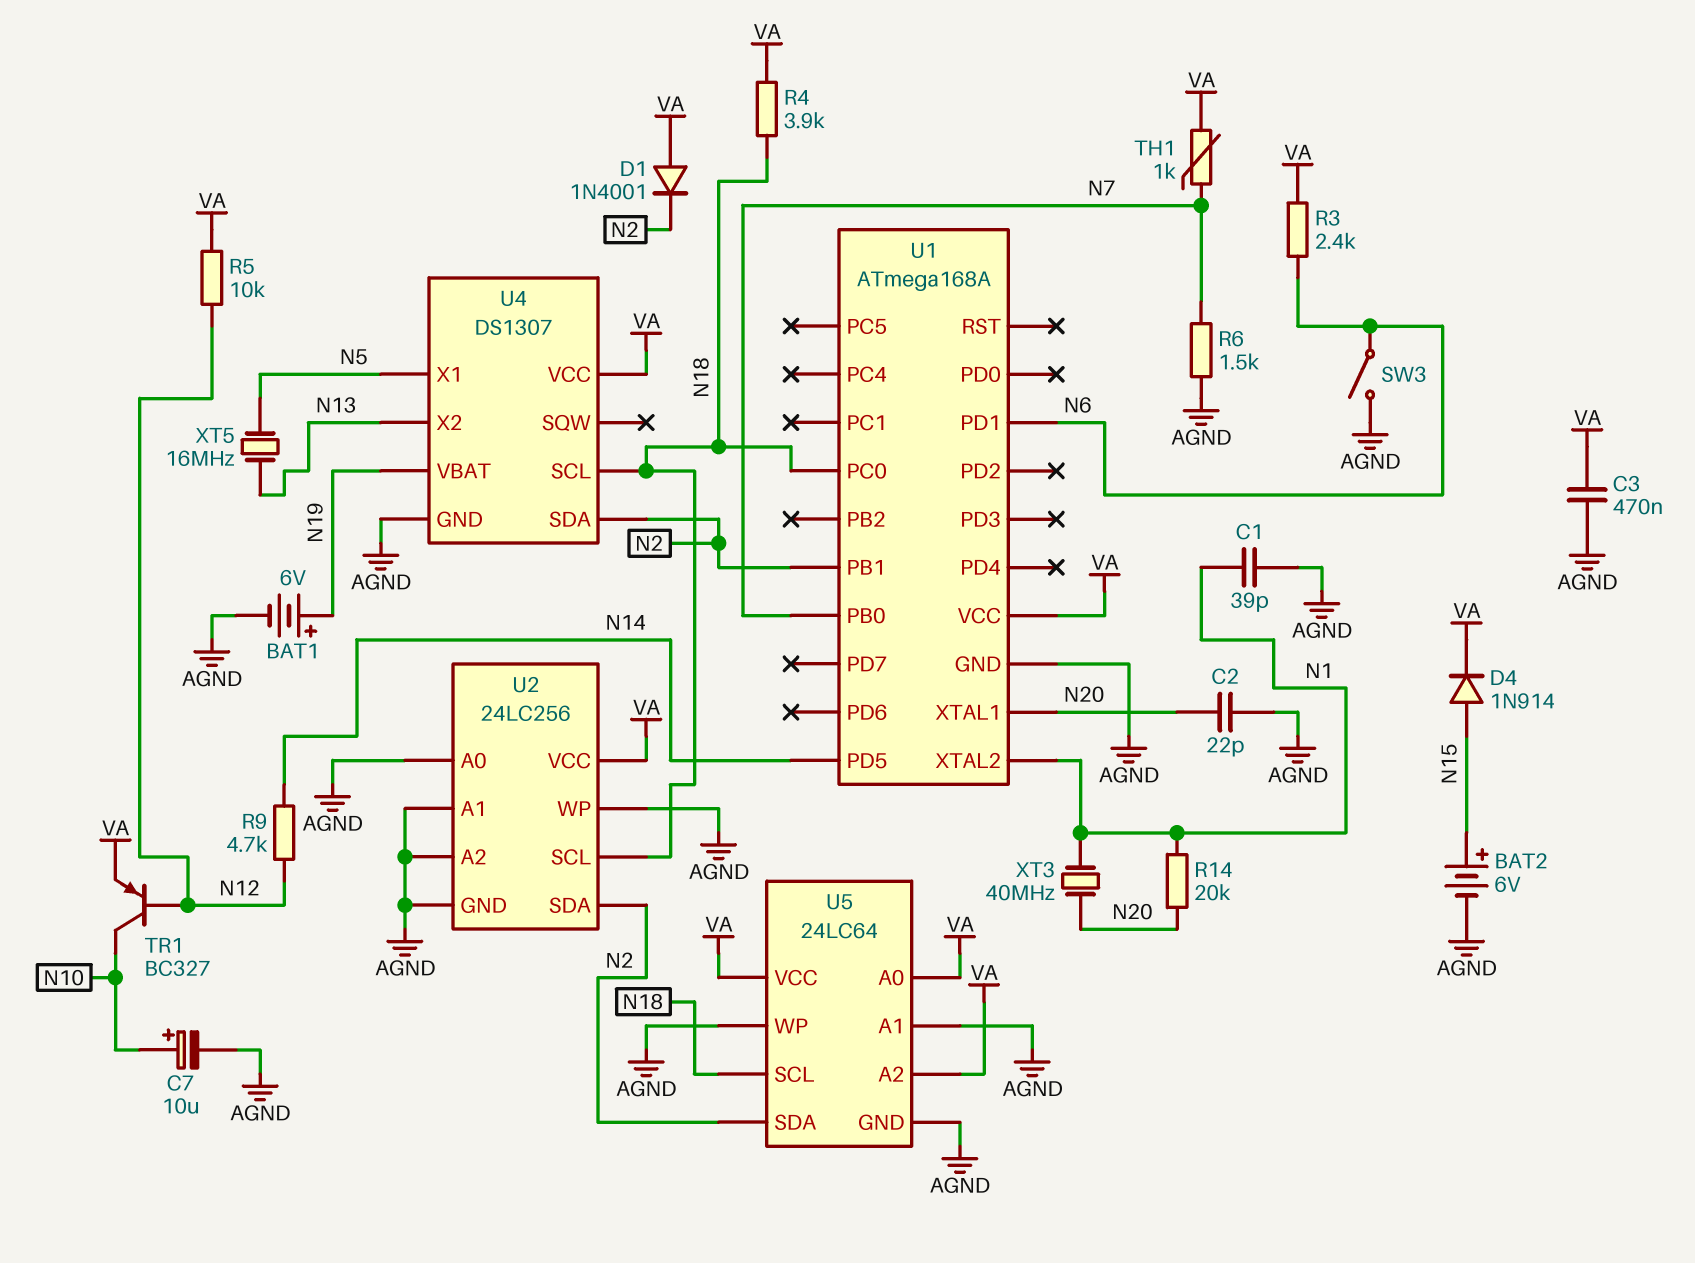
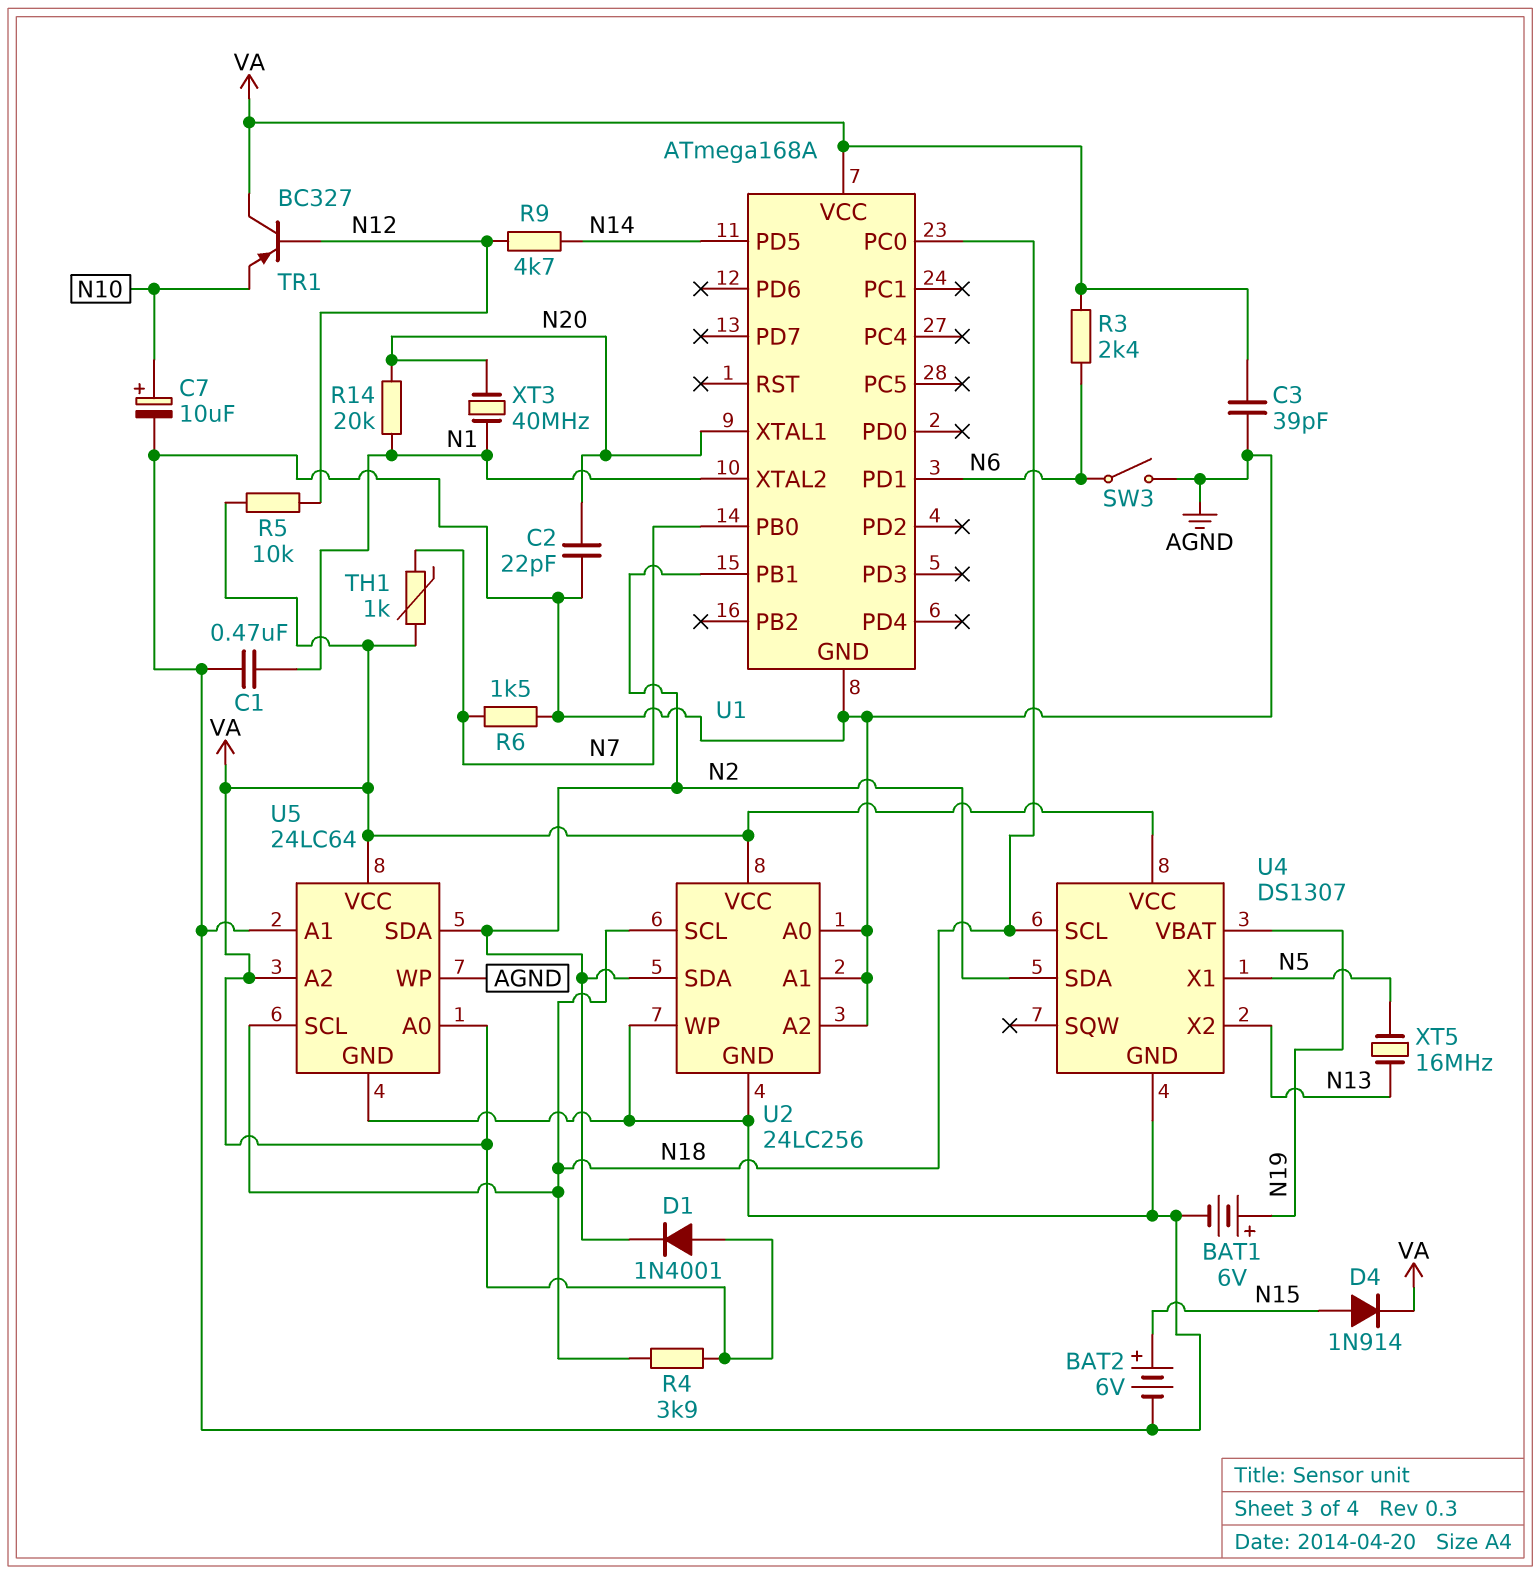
C1: 39pF (AGND, N1) -> 470nF (AGND, N1)
C3: 470nF (AGND, VA) -> 39pF (AGND, VA)
TR1: PNP BC327 (B N12, C N10, E VA) -> PNP BC327 (B N12, C VA, E N10)

